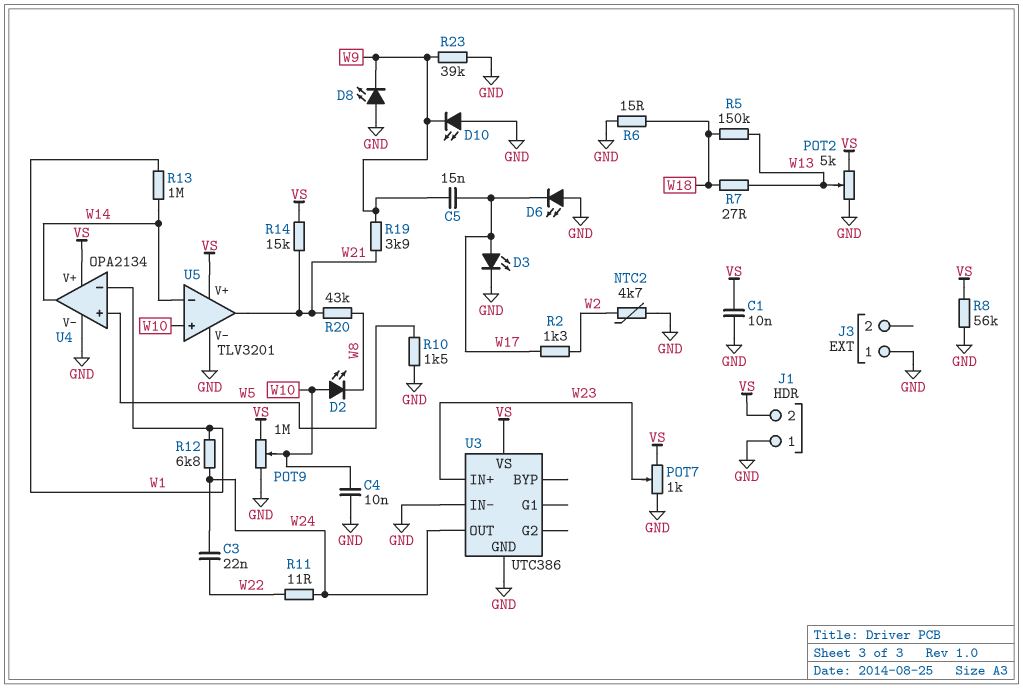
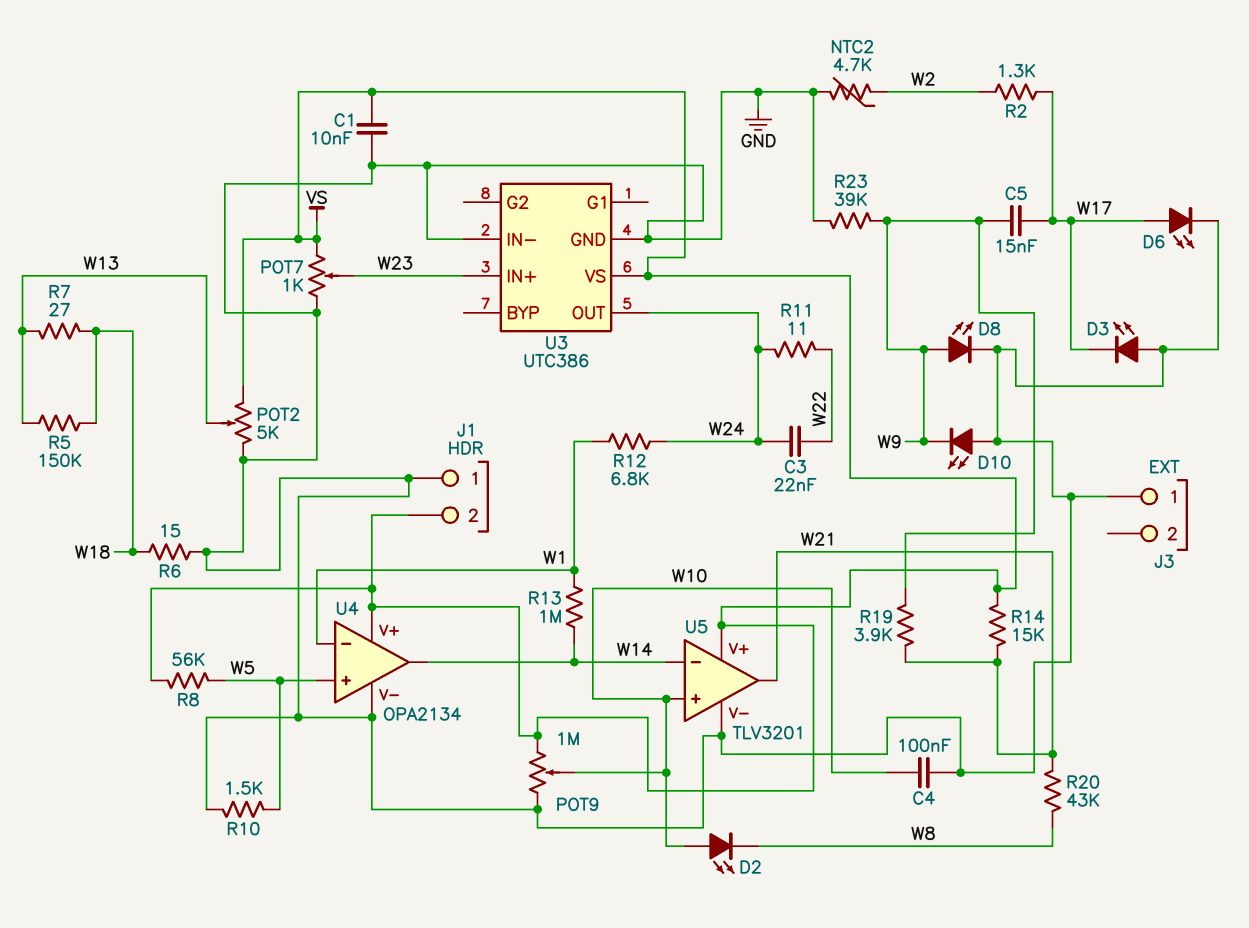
C4: 10nF (GND, W10) -> 100nF (GND, W10)
D3: LED (A W17, K GND) -> LED (A GND, K W17)
D6: LED (A GND, K W17) -> LED (A W17, K GND)
D8: LED (A GND, K W9) -> LED (A W9, K GND)
R8: 56k (GND, VS) -> 56k (VS, W5)

